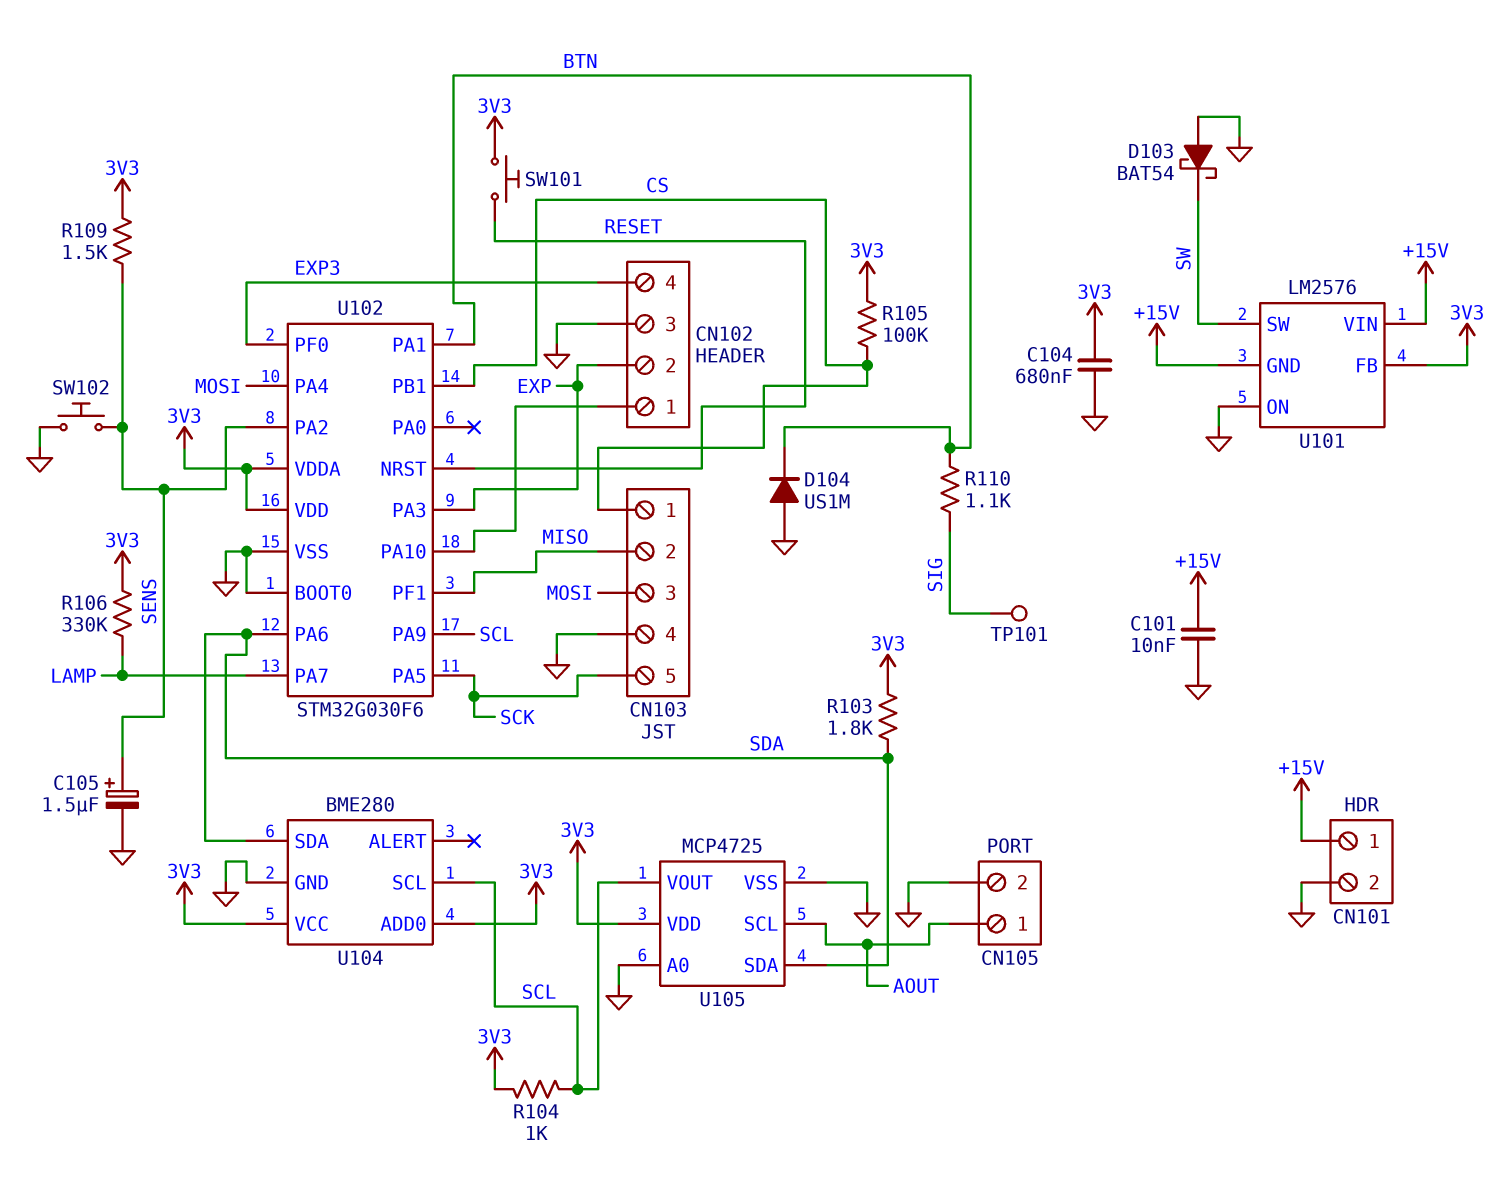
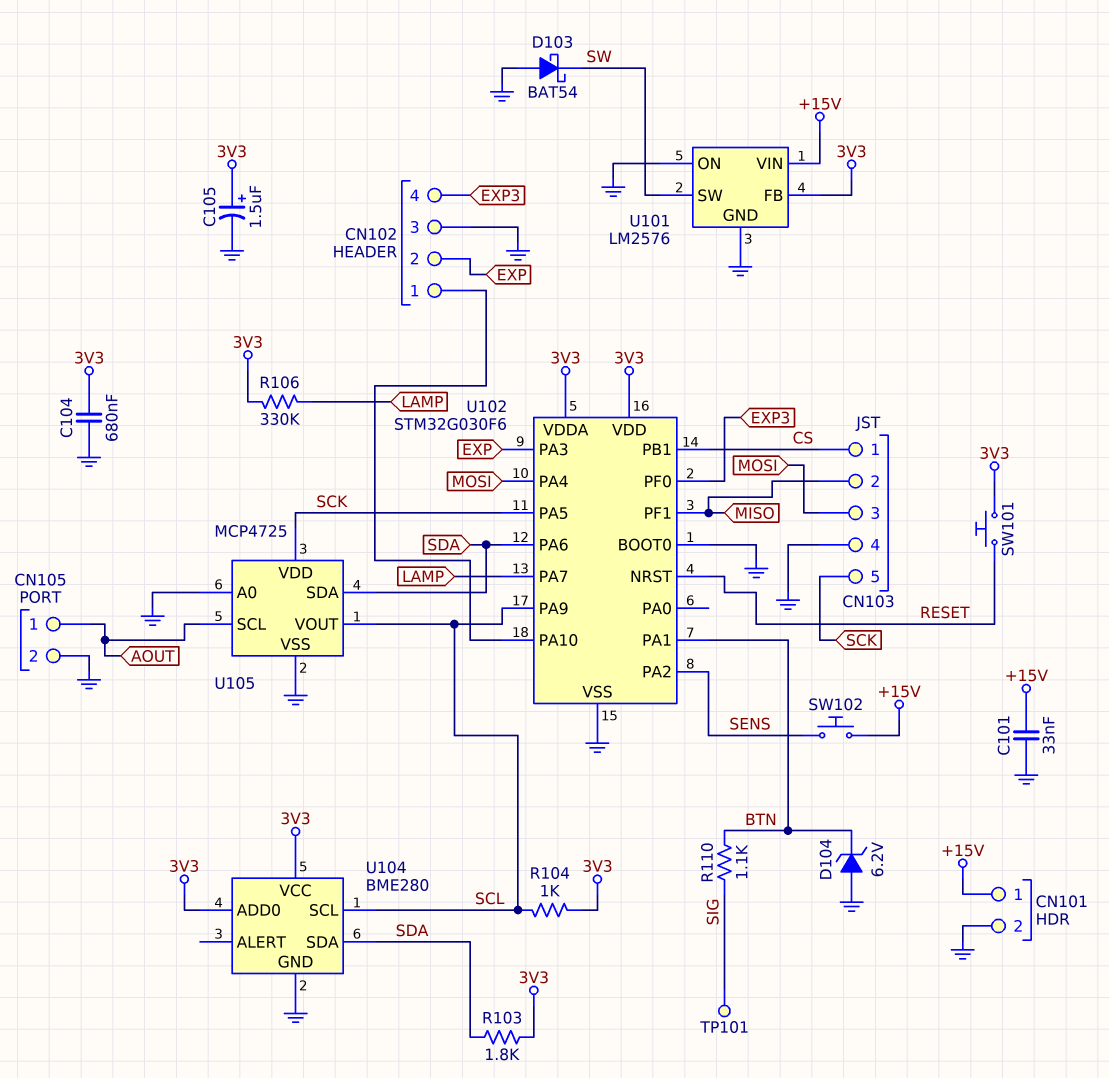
C101: 10nF (+15V, GND) -> 33nF (+15V, GND)
C105: 1.5uF (plus SENS, minus GND) -> 1.5uF (plus 3V3, minus GND)
D104: diode US1M (A GND, K BTN) -> zener 6.2V (A GND, K BTN)
R105: 100k (3V3, CS) -> none
R109: 1.5k (3V3, SENS) -> none
SW102: button (GND, SENS) -> button (+15V, SENS)
U101 pin GND: +15V -> GND
U105 pin VDD: 3V3 -> SCK

